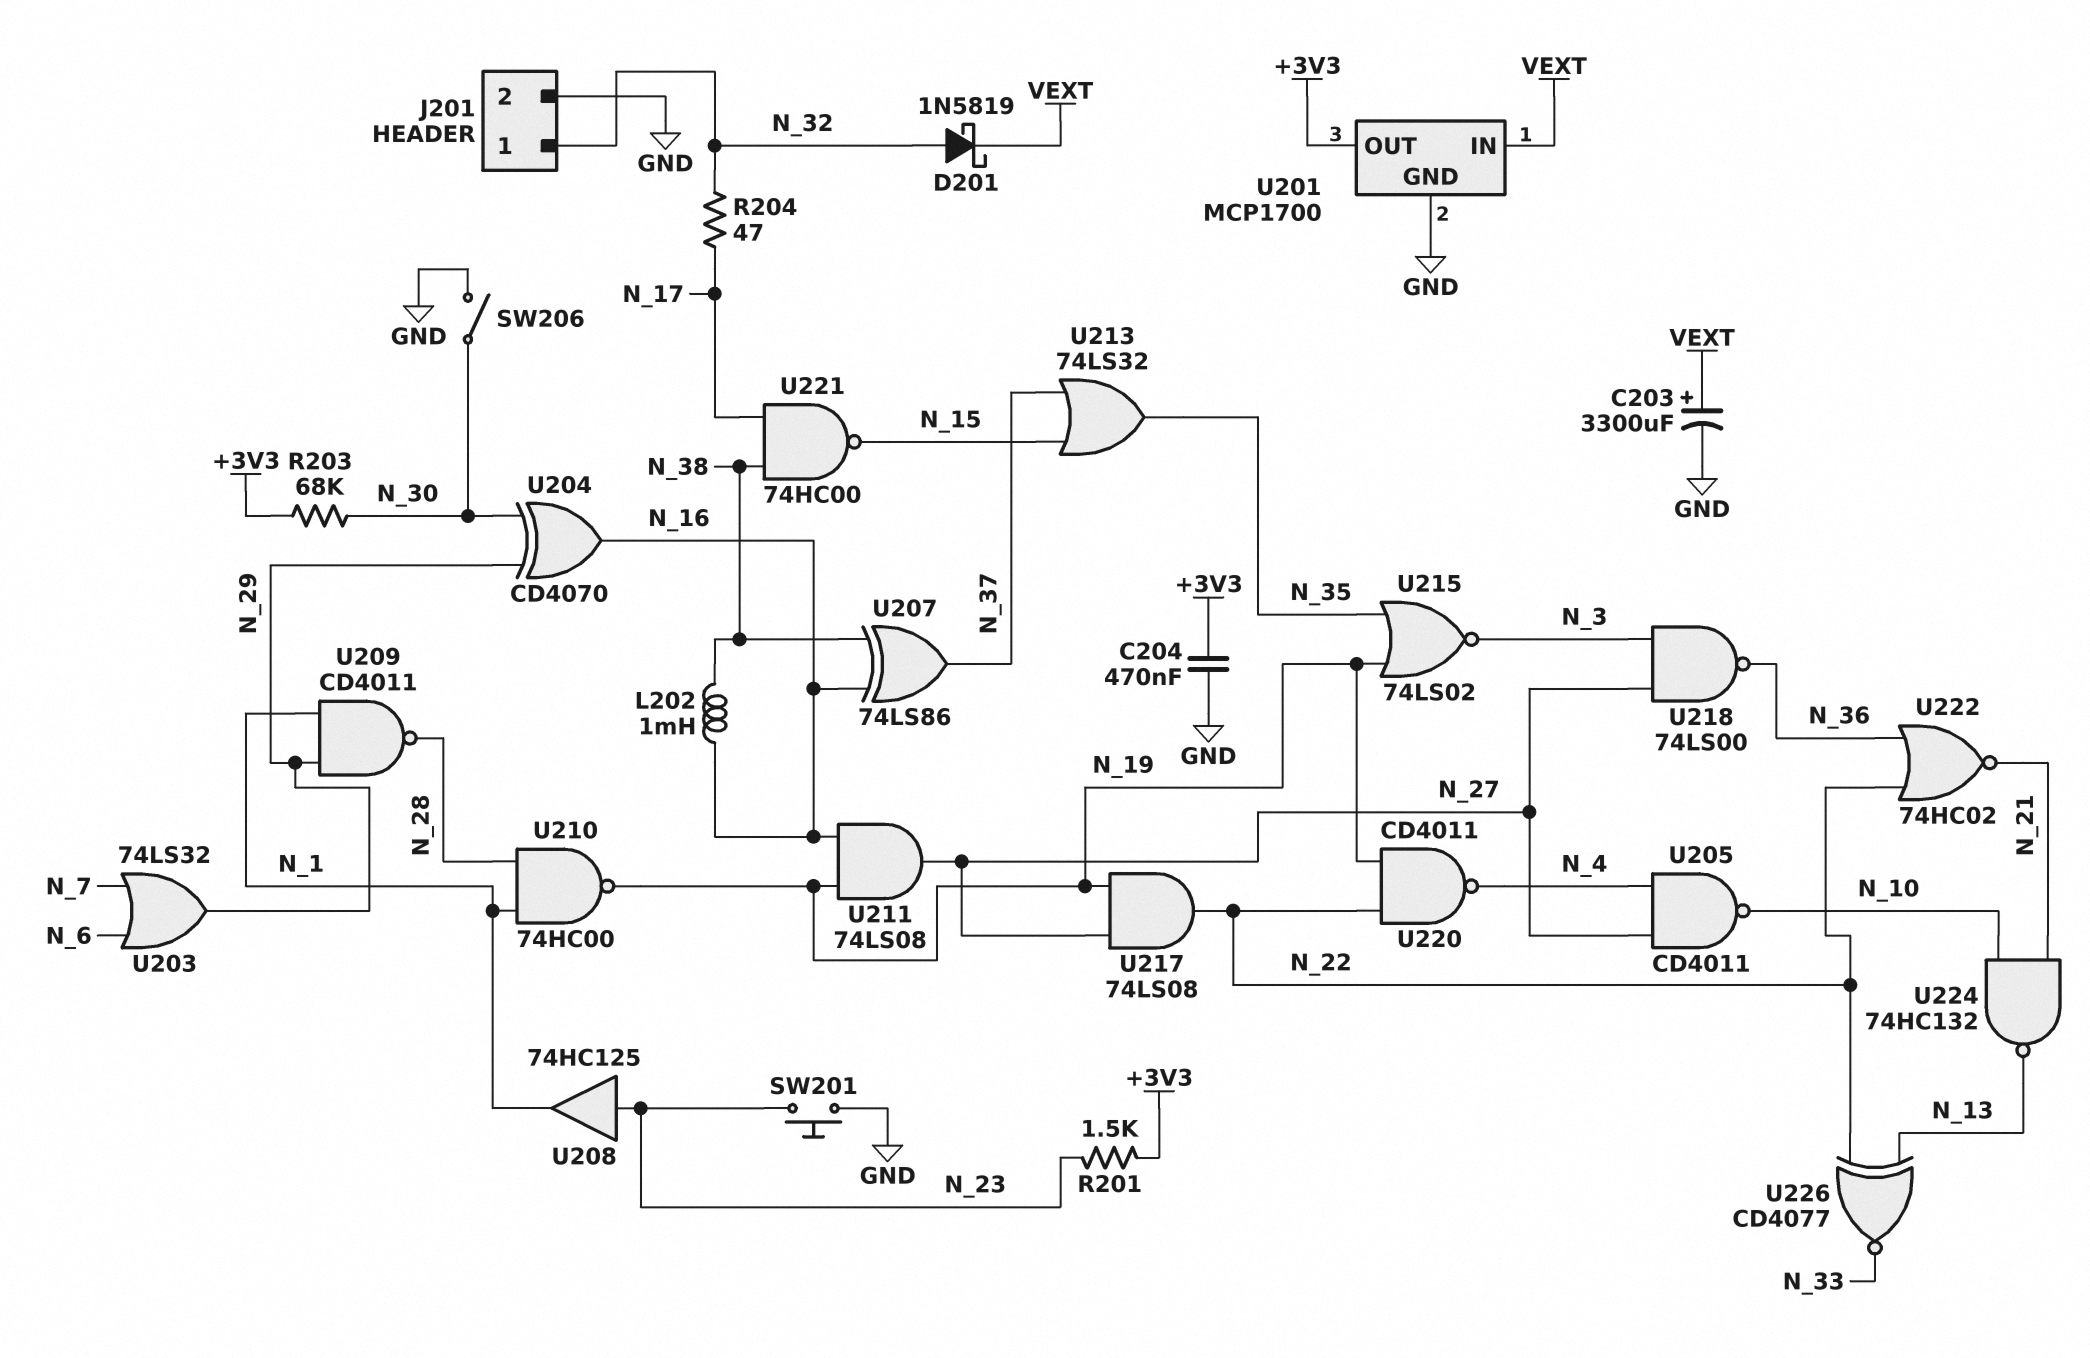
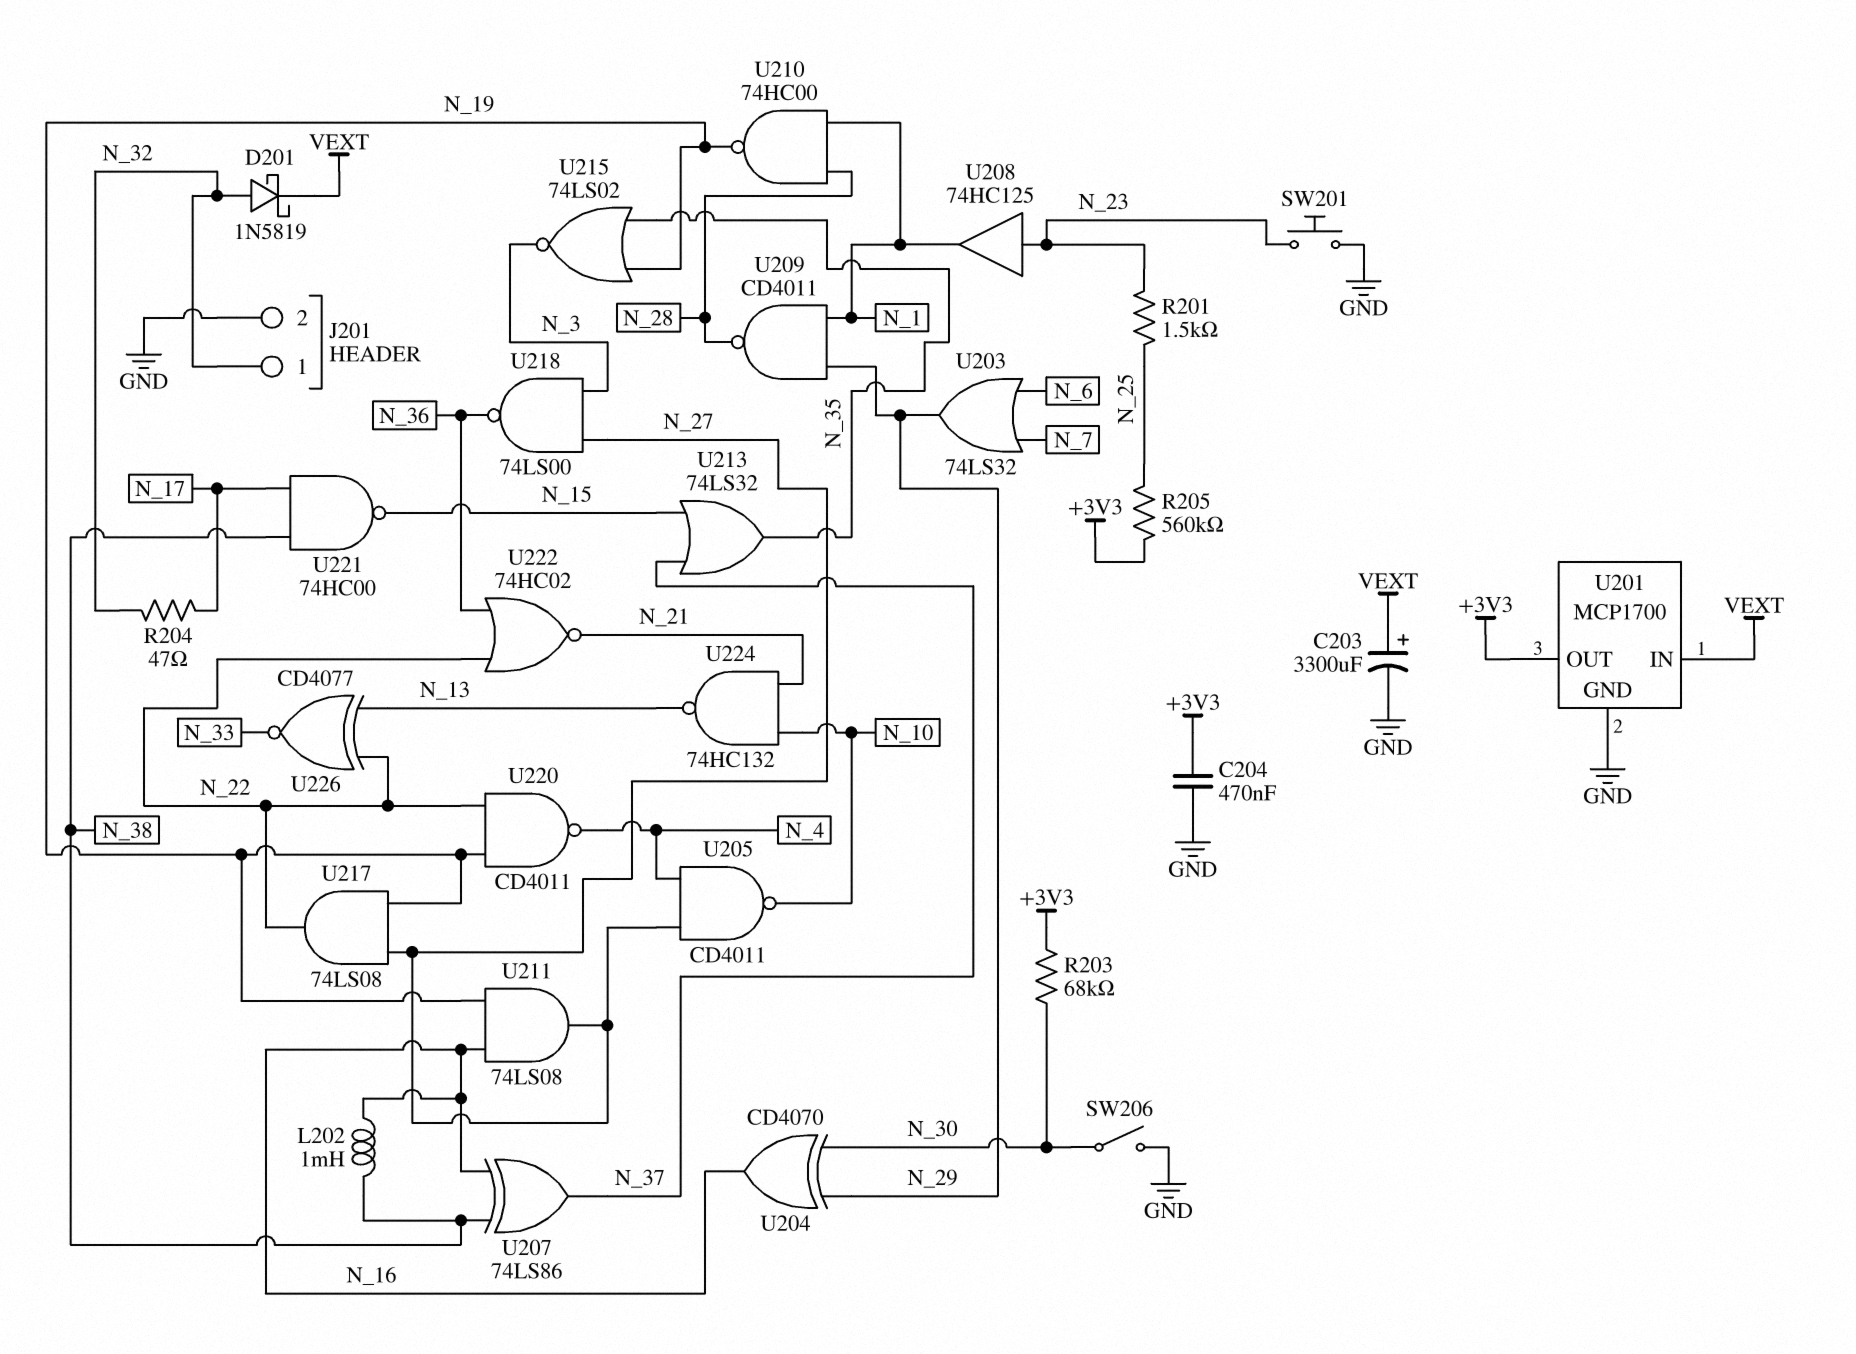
R201: 1.5k (+3V3, N_23) -> 1.5k (N_23, N_25)
R205: none -> 560k (+3V3, N_25)

